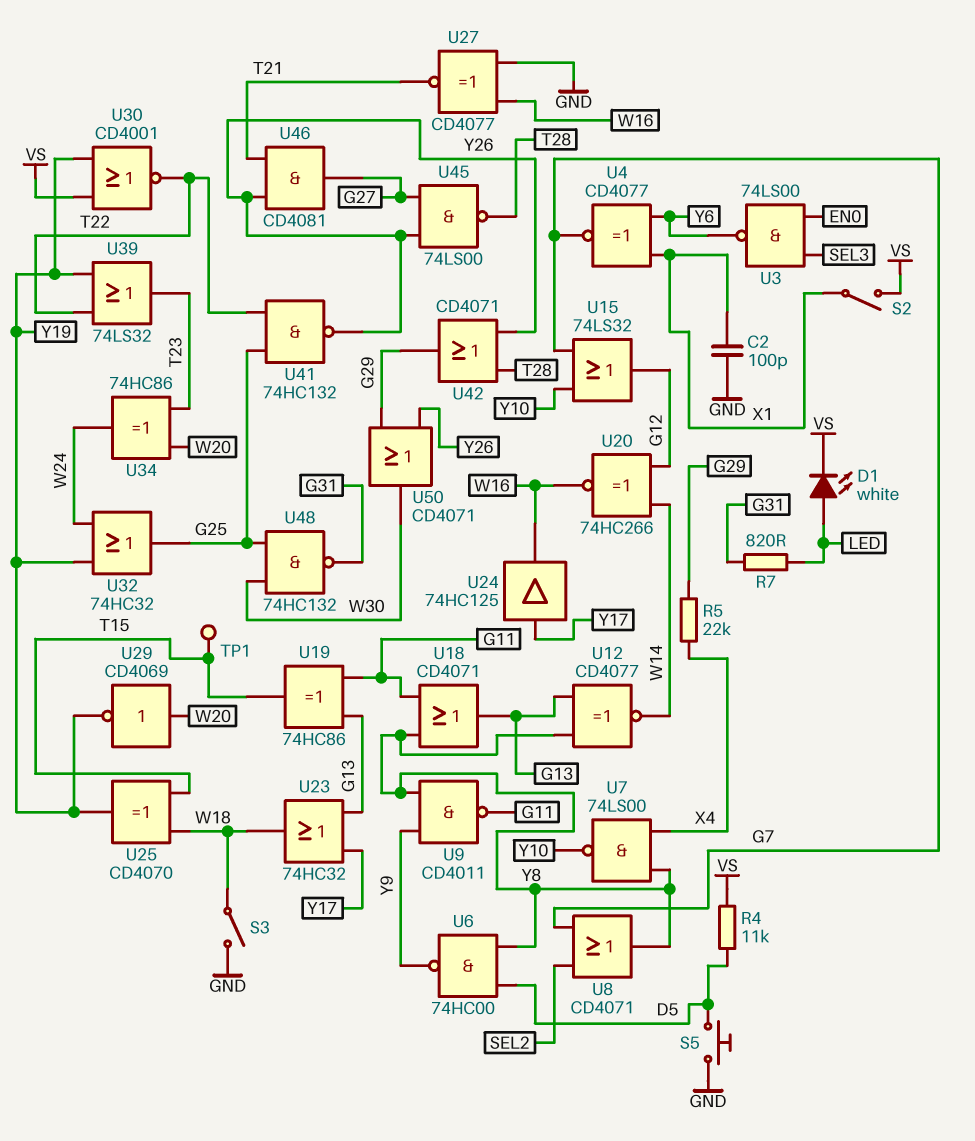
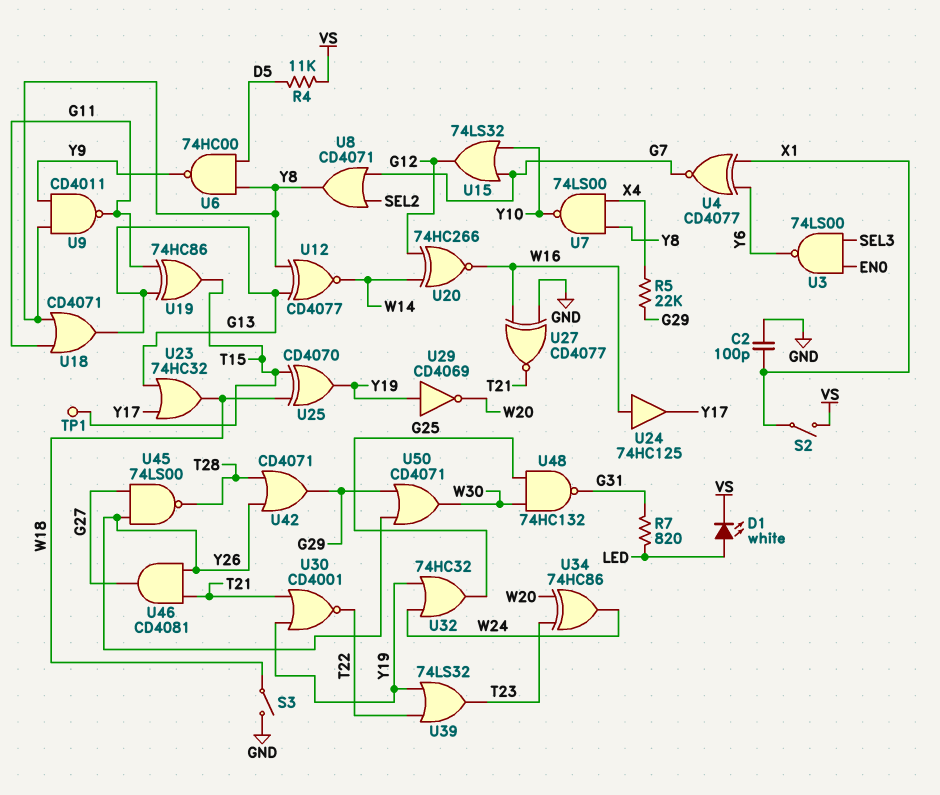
S5: button (D5, GND) -> none
U24: buffer 74HC125 (in Y17, out W16) -> buffer 74HC125 (in W16, out Y17)
U29: NOT CD4069 (in W20, out Y19) -> NOT CD4069 (in Y19, out W20)
U30: NOR CD4001 (in VS, in Y19, out T22) -> NOR CD4001 (in T21, in Y19, out T22)
U41: NAND 74HC132 (in G25, in T22, out Y26) -> none

